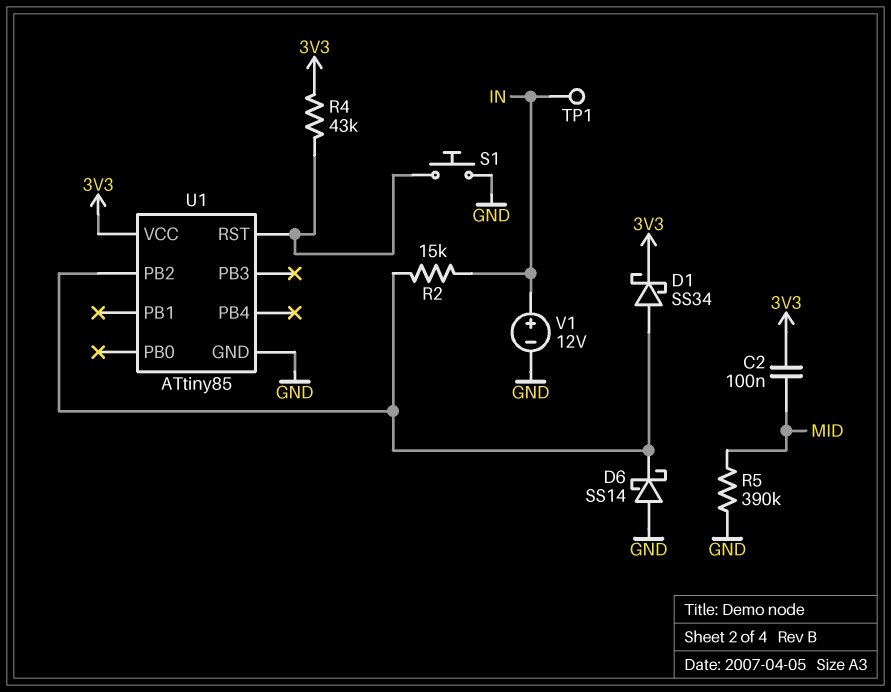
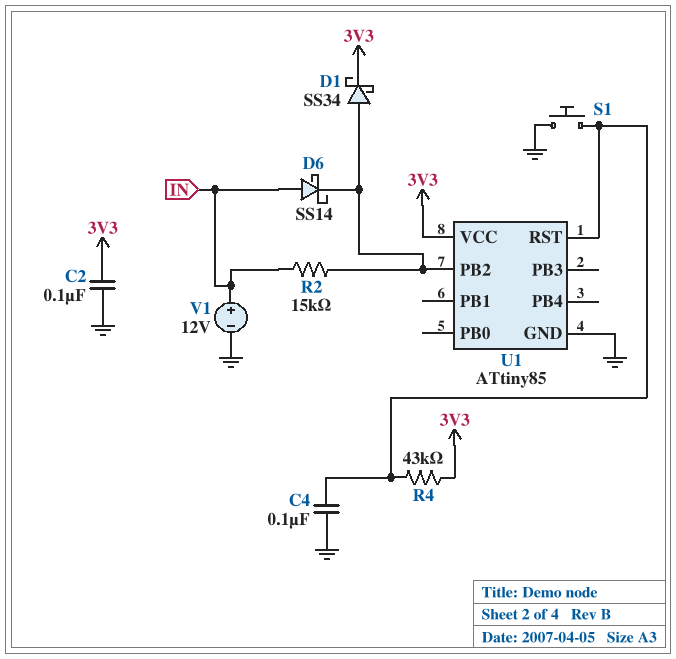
C2: 100nF (3V3, MID) -> 100nF (3V3, GND)
C4: none -> 100nF (GND, U1/RST)
D6: schottky SS14 (A GND, K U1/PB2) -> schottky SS14 (A IN, K U1/PB2)
R5: 390k (GND, MID) -> none
TP1: test point (IN) -> none

